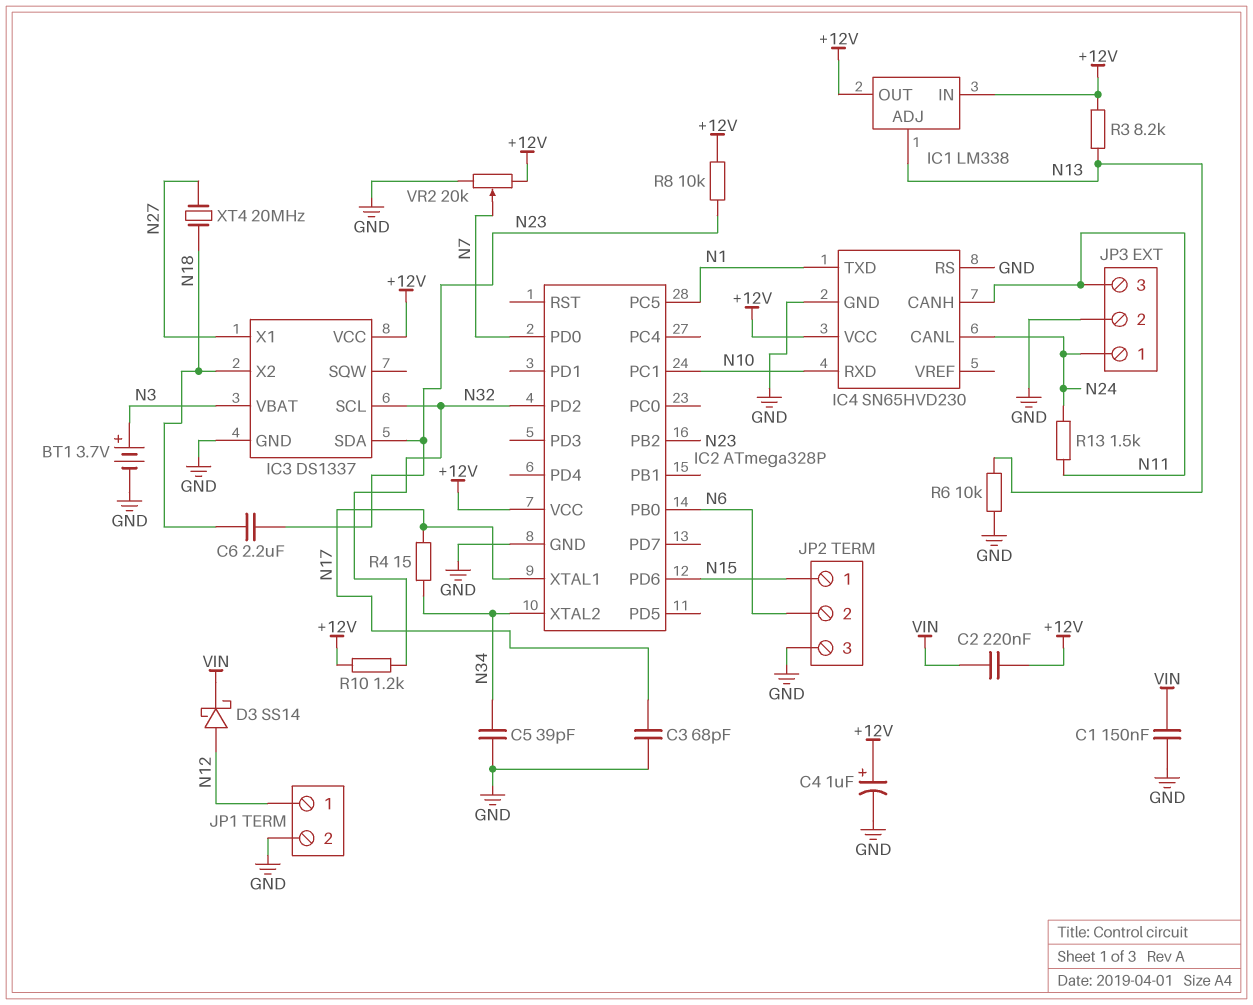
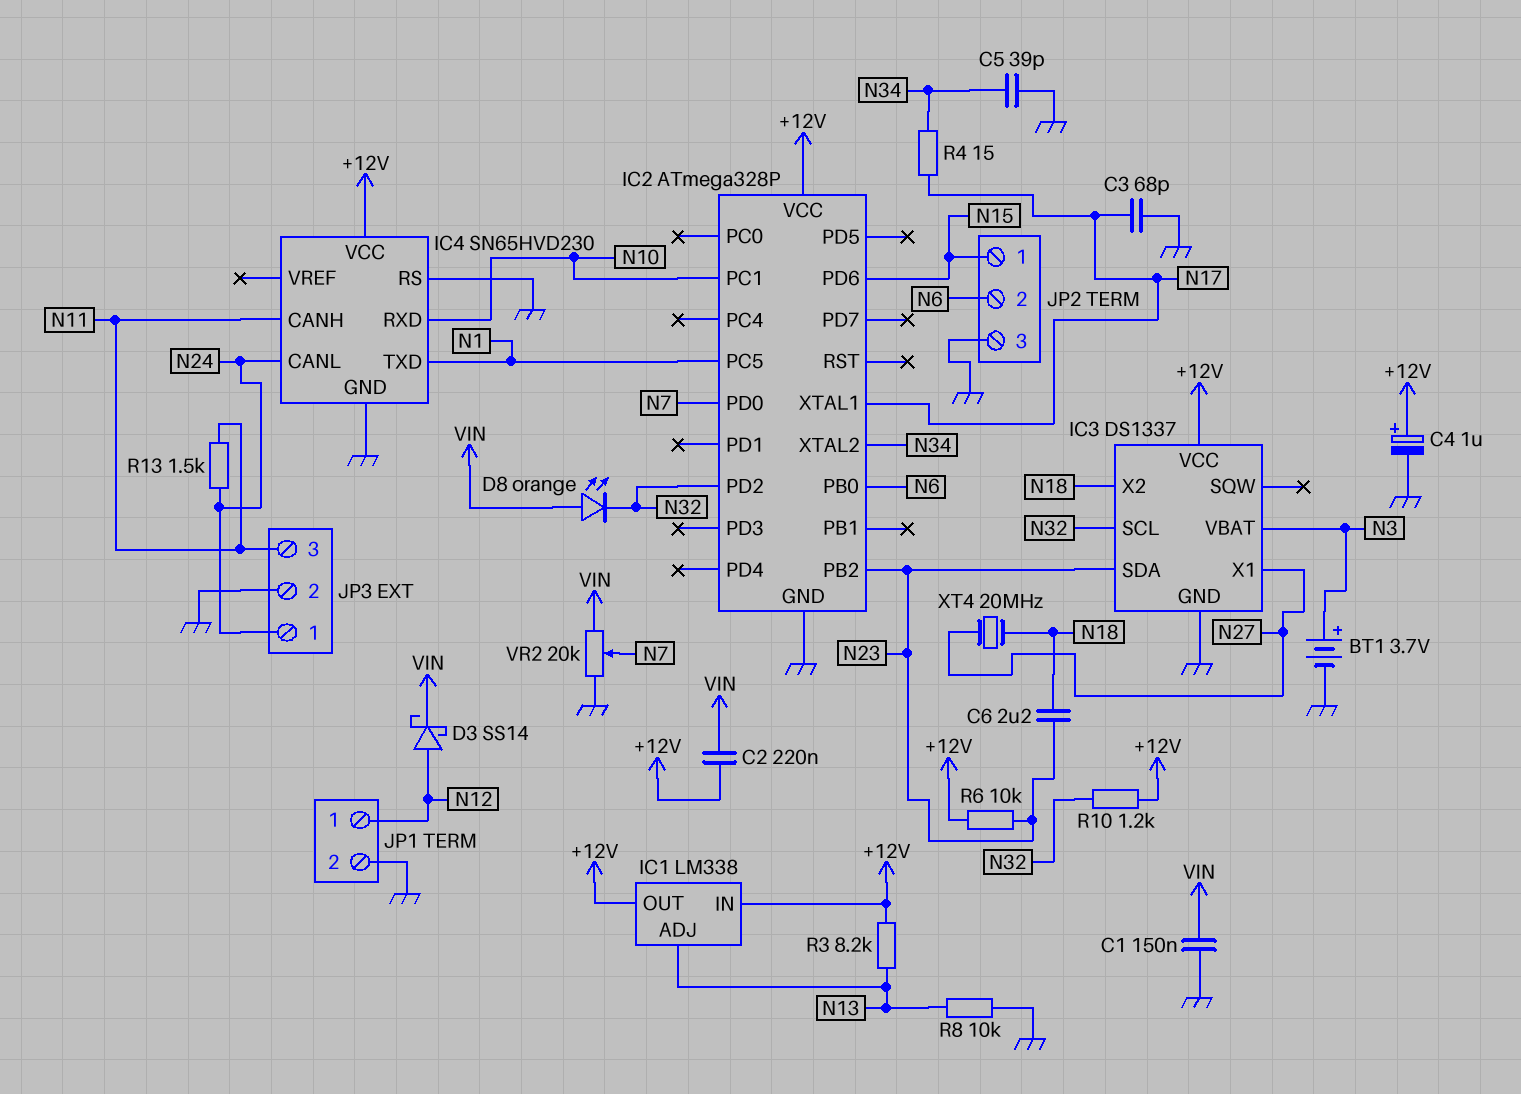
D8: none -> LED orange (A VIN, K N32)
R6: 10k (GND, N13) -> 10k (+12V, N23)
R8: 10k (+12V, N23) -> 10k (GND, N13)
VR2: 20k (+12V, GND, wiper N7) -> 20k (GND, VIN, wiper N7)

